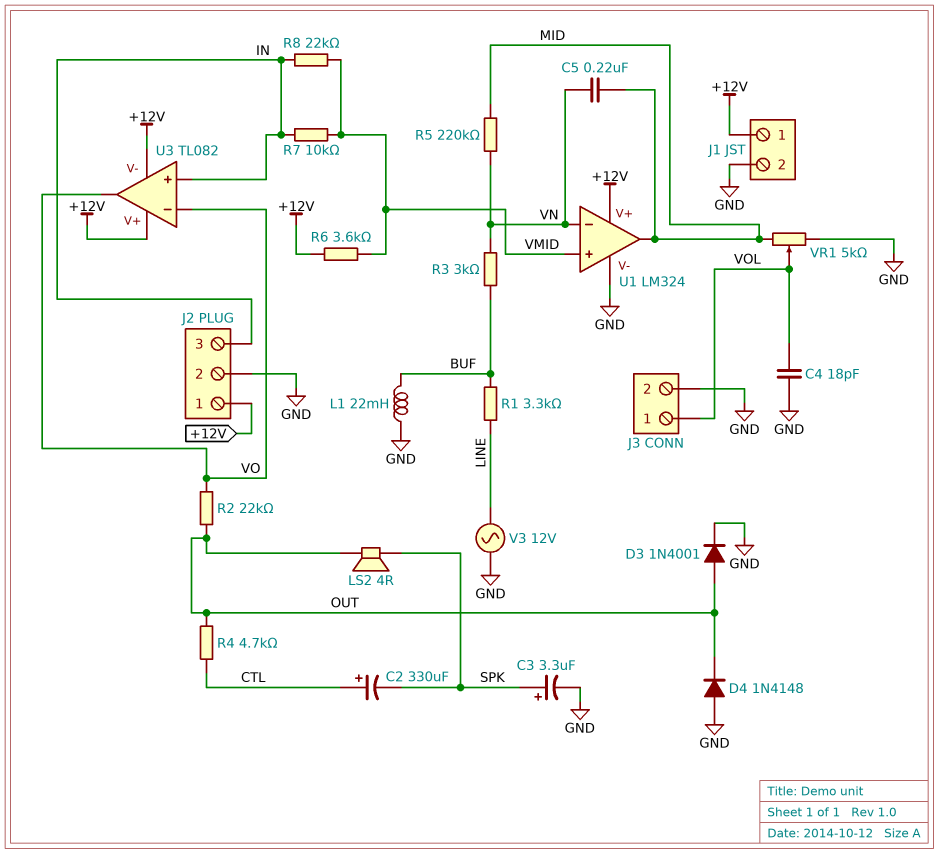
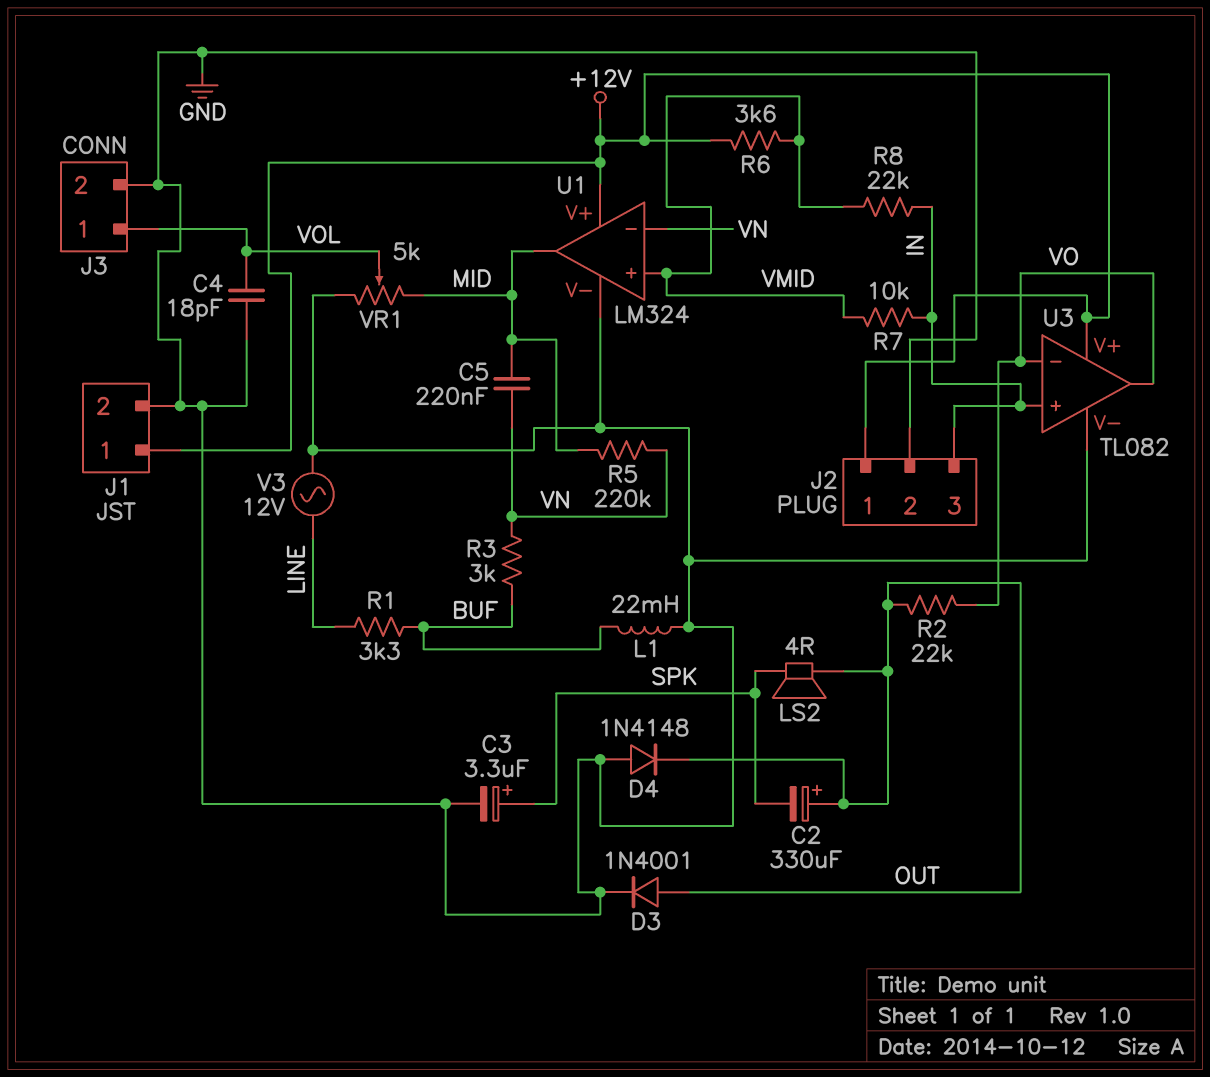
C2: 330uF (plus CTL, minus SPK) -> 330uF (plus OUT, minus SPK)
R4: 4.7k (CTL, OUT) -> none
U3 pin V-: +12V -> GND

